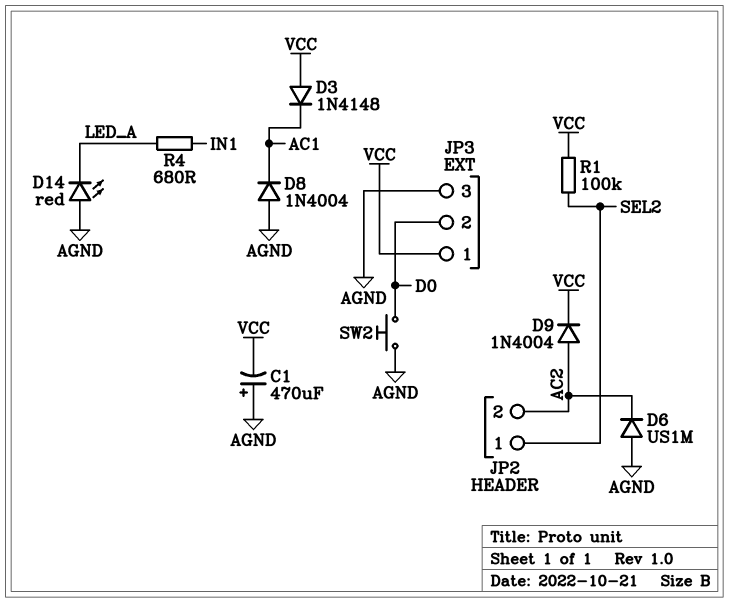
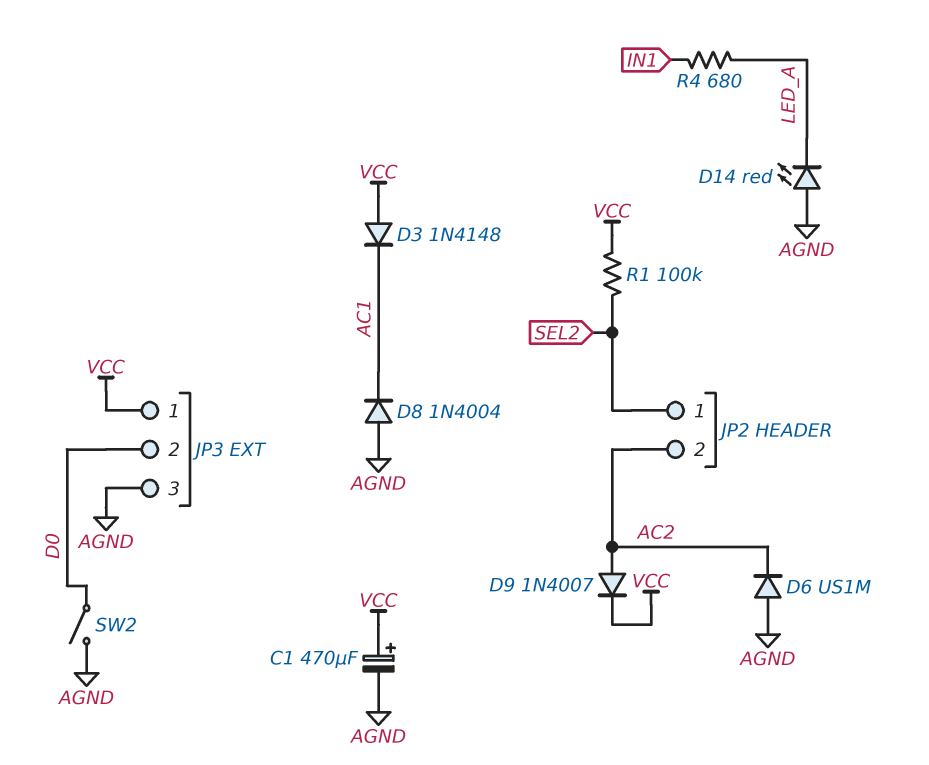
C1: 470uF (plus AGND, minus VCC) -> 470uF (plus VCC, minus AGND)
D9: diode 1N4004 (A AC2, K VCC) -> diode 1N4007 (A AC2, K VCC)
SW2: button (AGND, D0) -> switch (AGND, D0)

